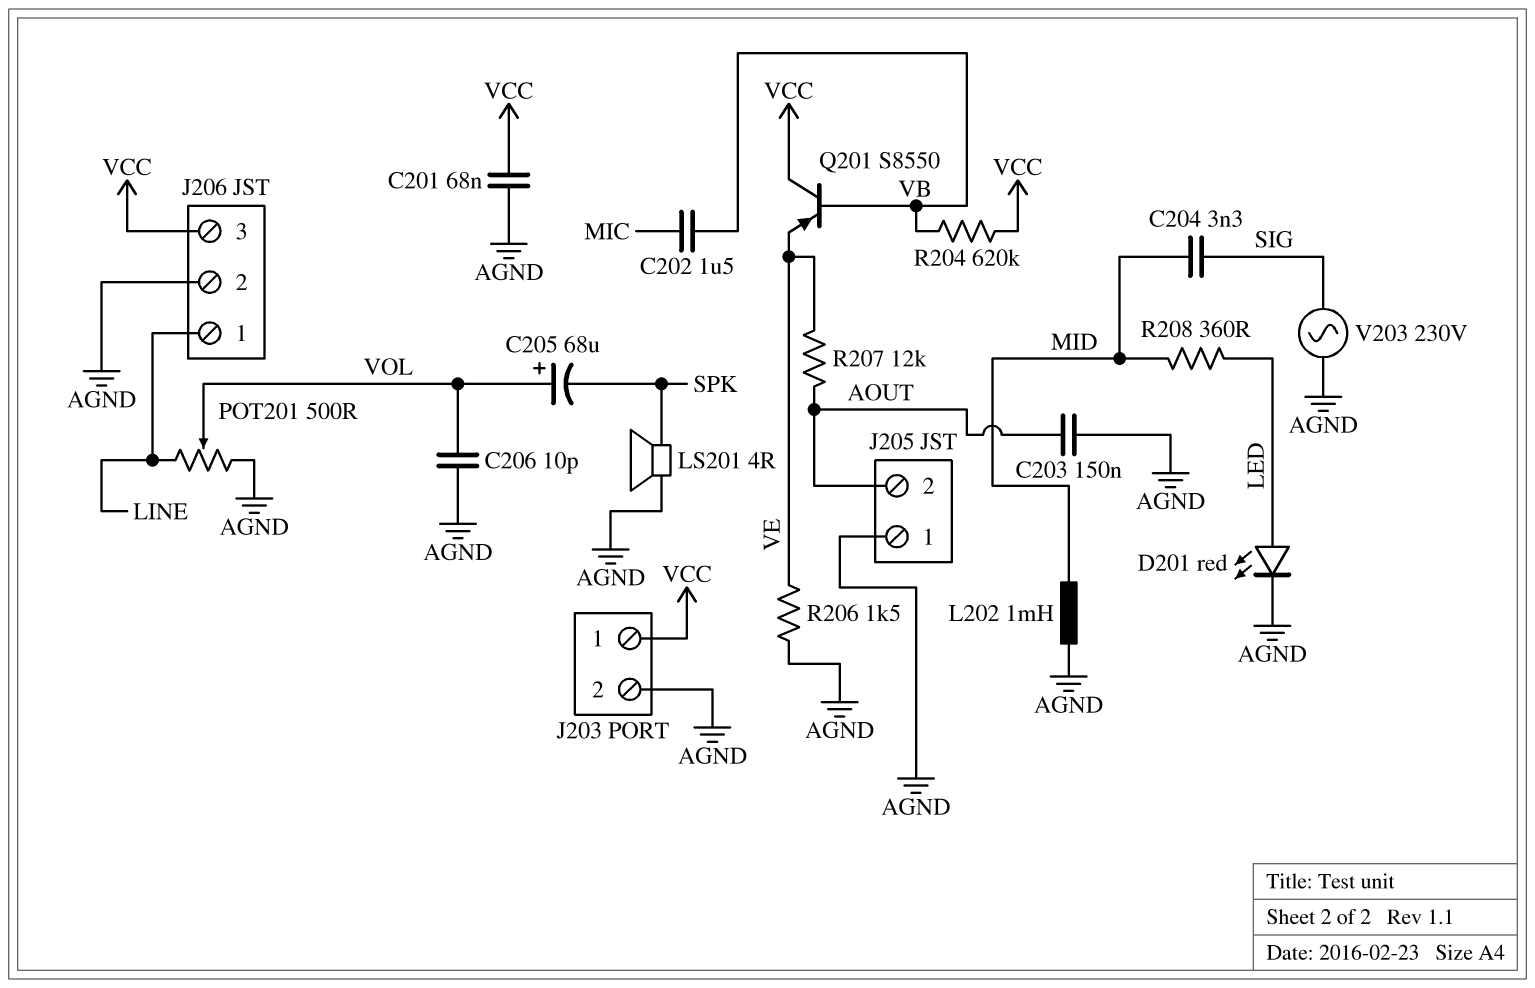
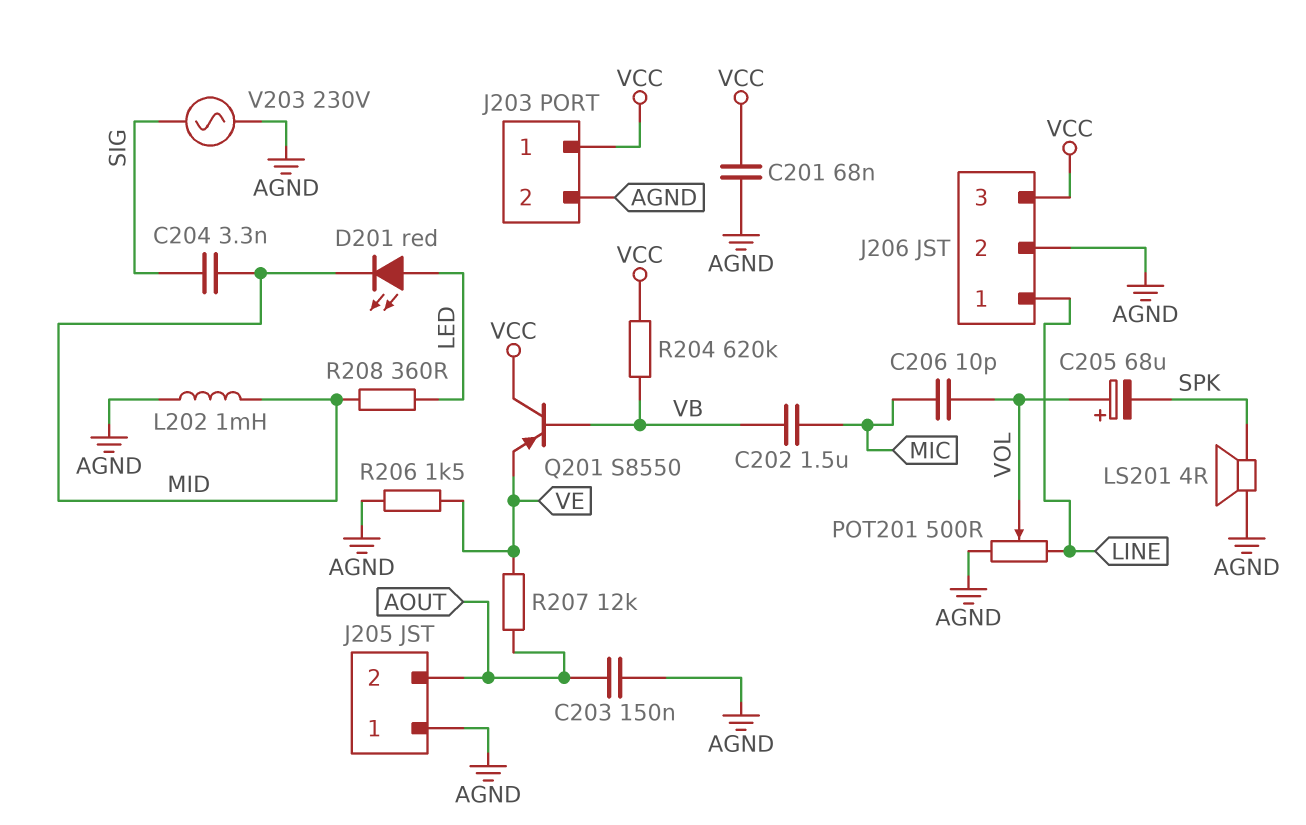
C206: 10pF (AGND, VOL) -> 10pF (MIC, VOL)
D201: LED red (A LED, K AGND) -> LED red (A LED, K MID)

